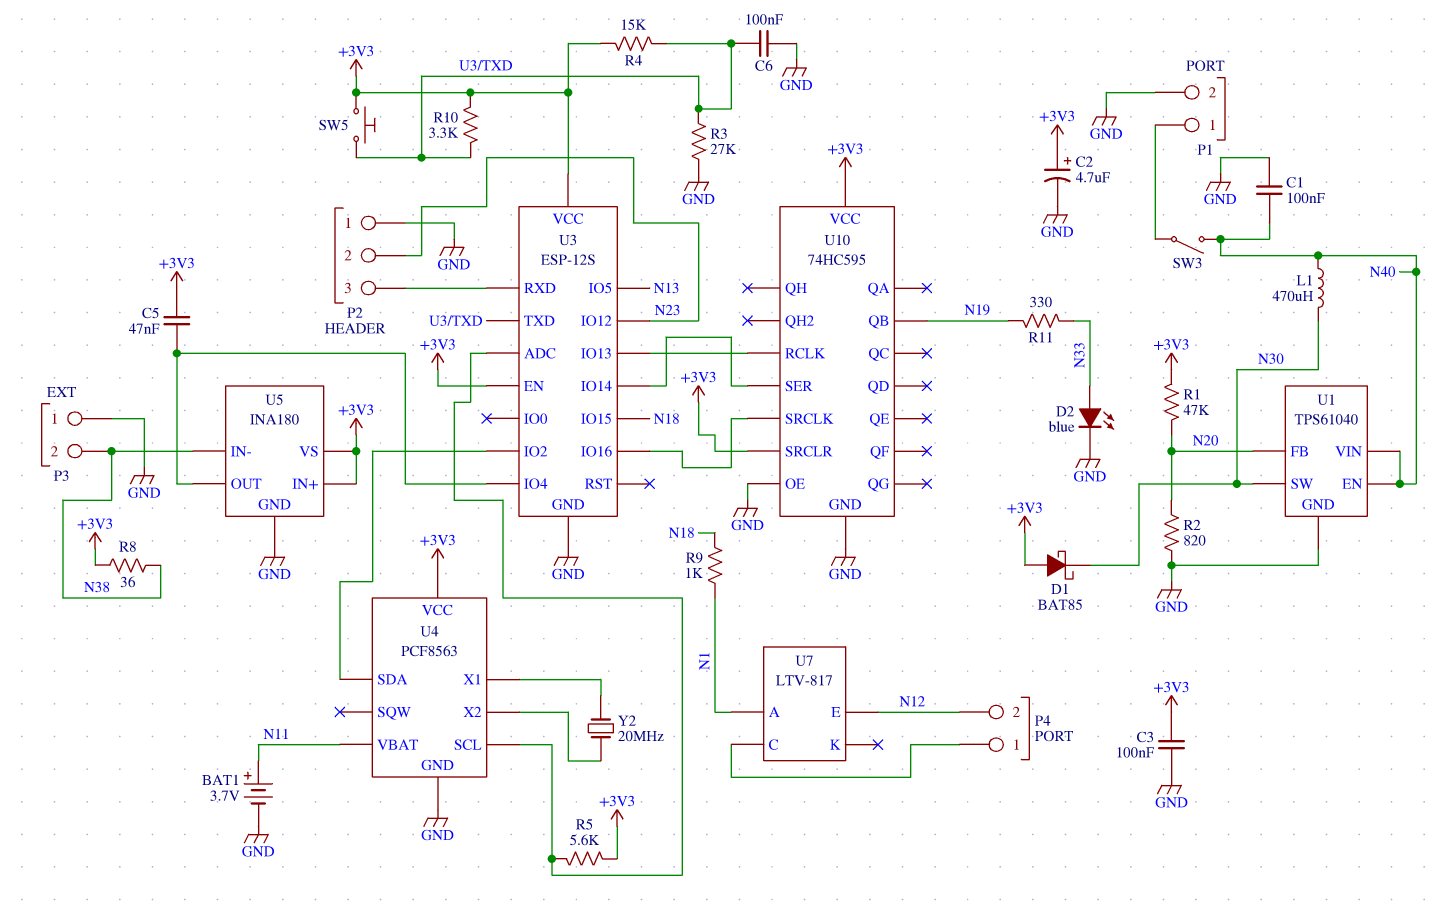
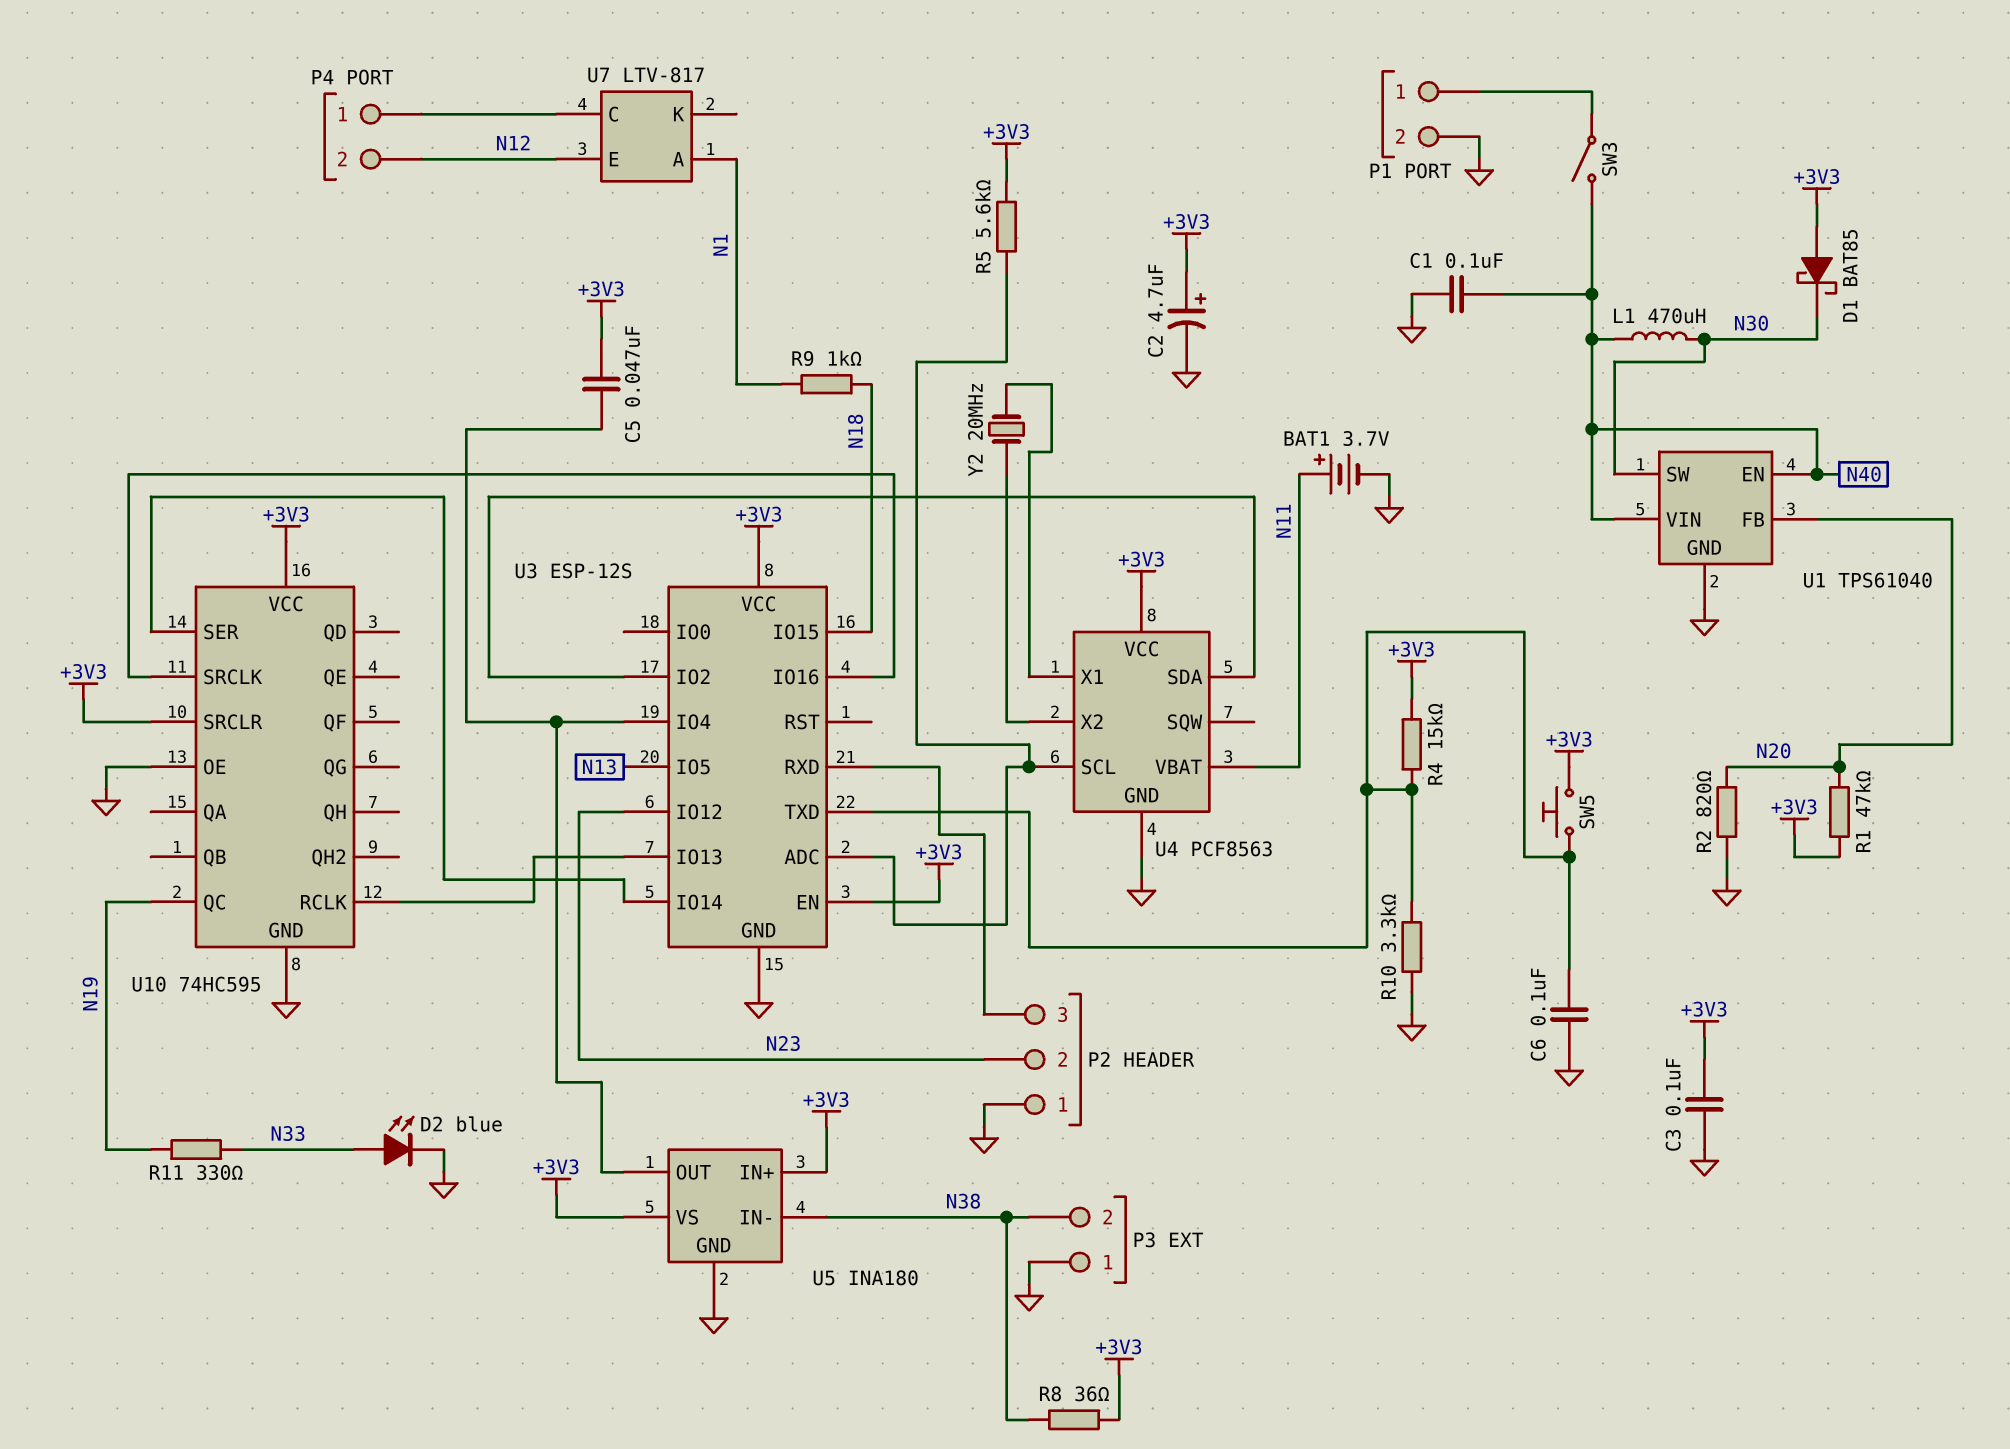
R3: 27k (GND, U3/TXD) -> none
R10: 3.3k (+3V3, U3/TXD) -> 3.3k (GND, U3/TXD)
U10 pin QB: N19 -> none
U10 pin QC: none -> N19

